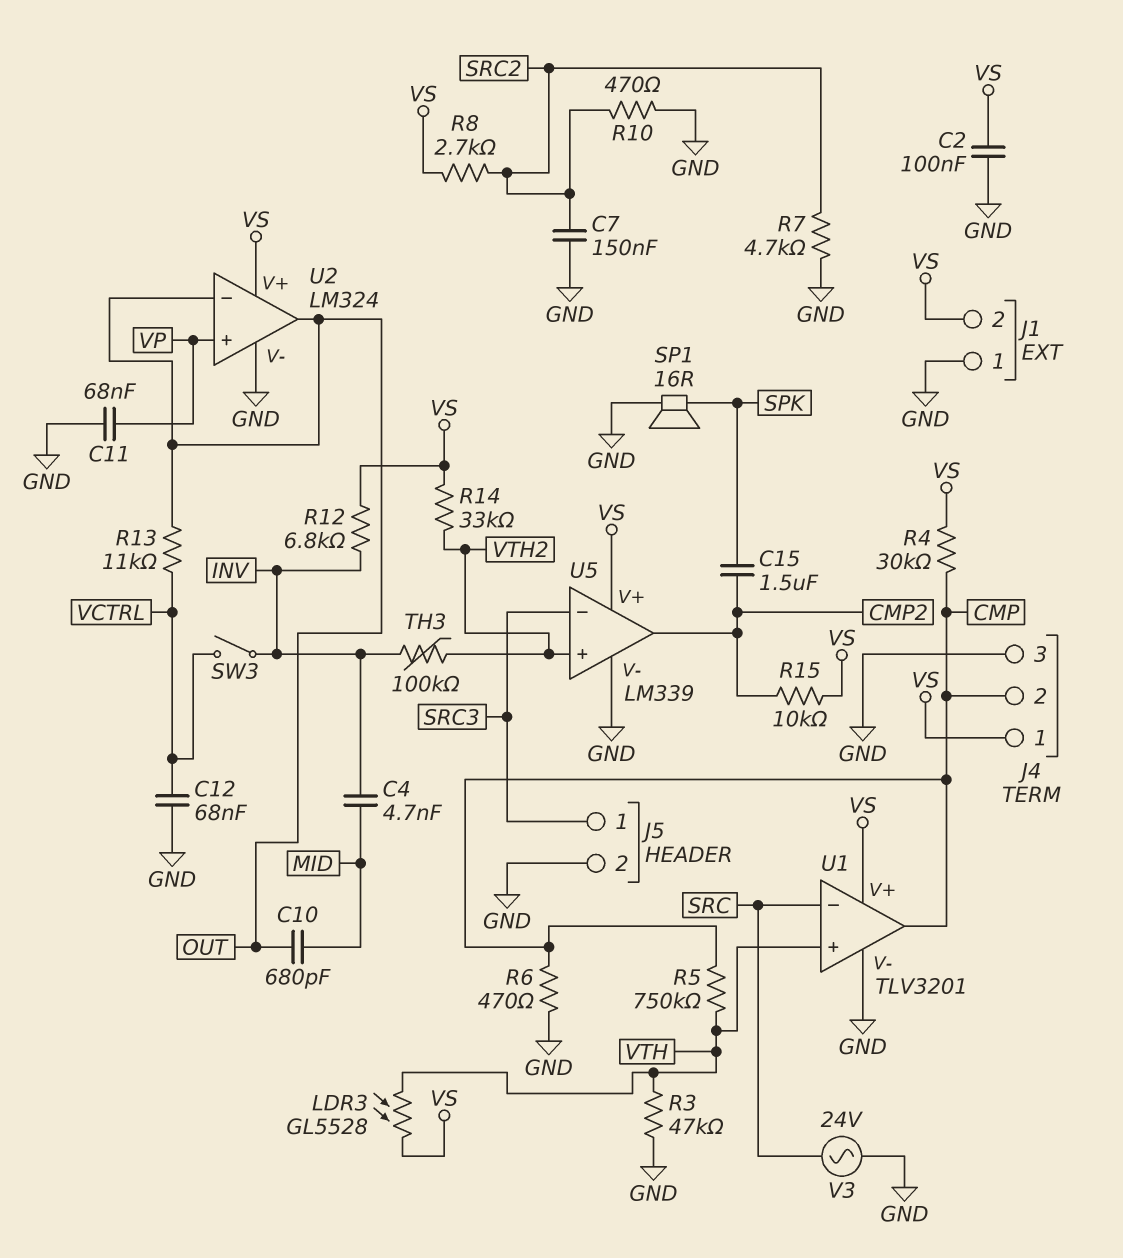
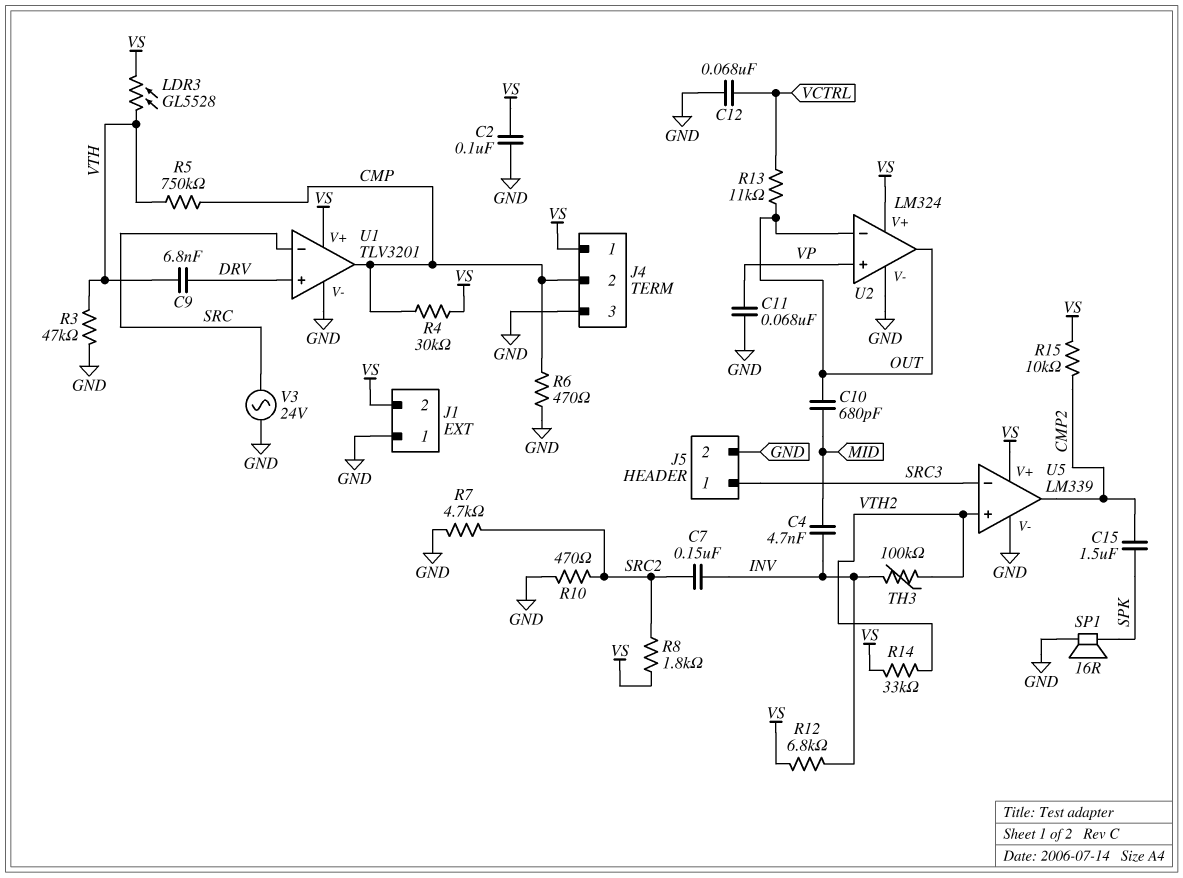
C7: 150nF (GND, SRC2) -> 150nF (INV, SRC2)
C9: none -> 6.8nF (DRV, VTH)
R8: 2.7k (SRC2, VS) -> 1.8k (SRC2, VS)
SW3: switch (INV, VCTRL) -> none
U1 pin in+: VTH -> DRV

